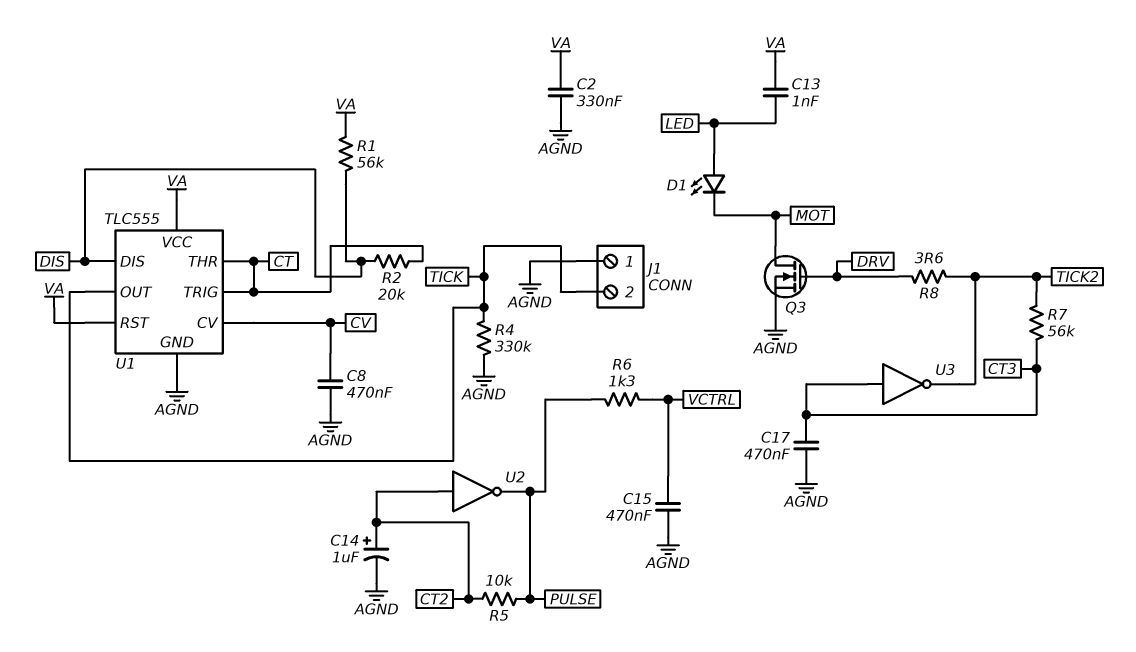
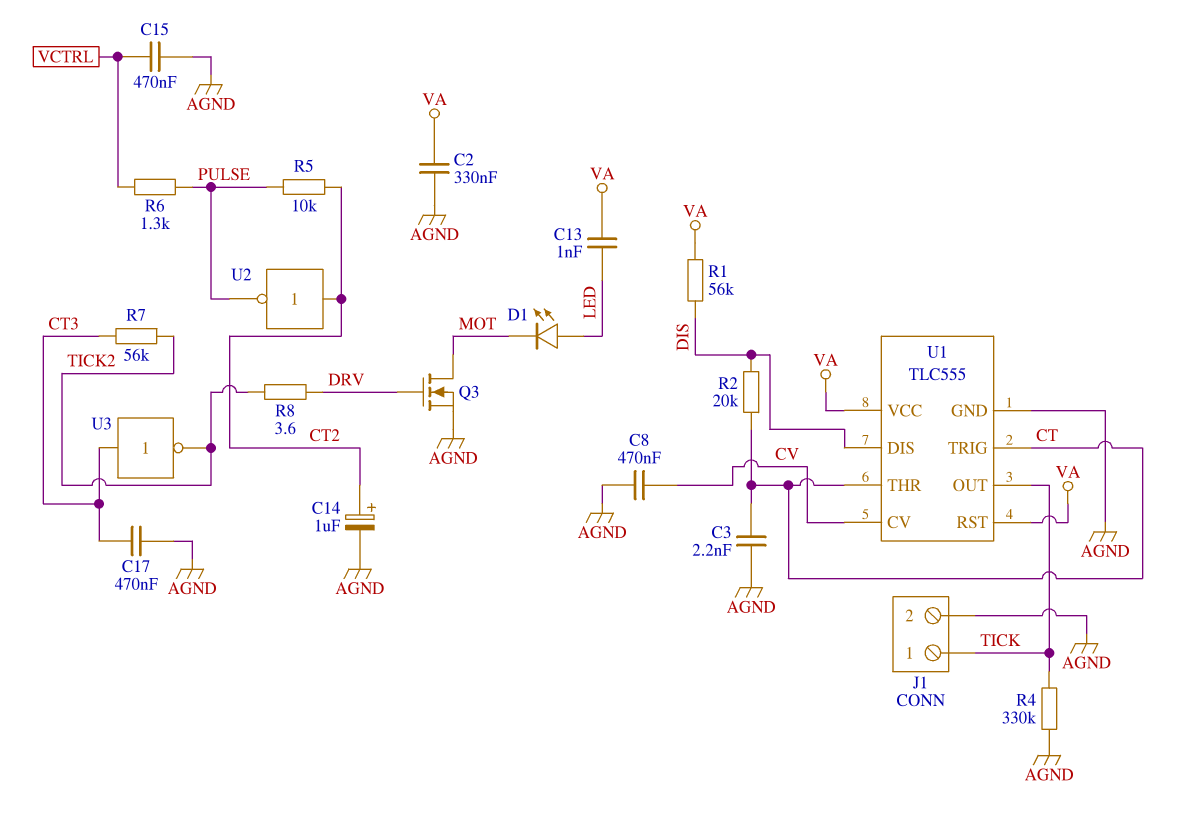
C3: none -> 2.2nF (AGND, CT)
J1 pin 1: AGND -> TICK
J1 pin 2: TICK -> AGND

